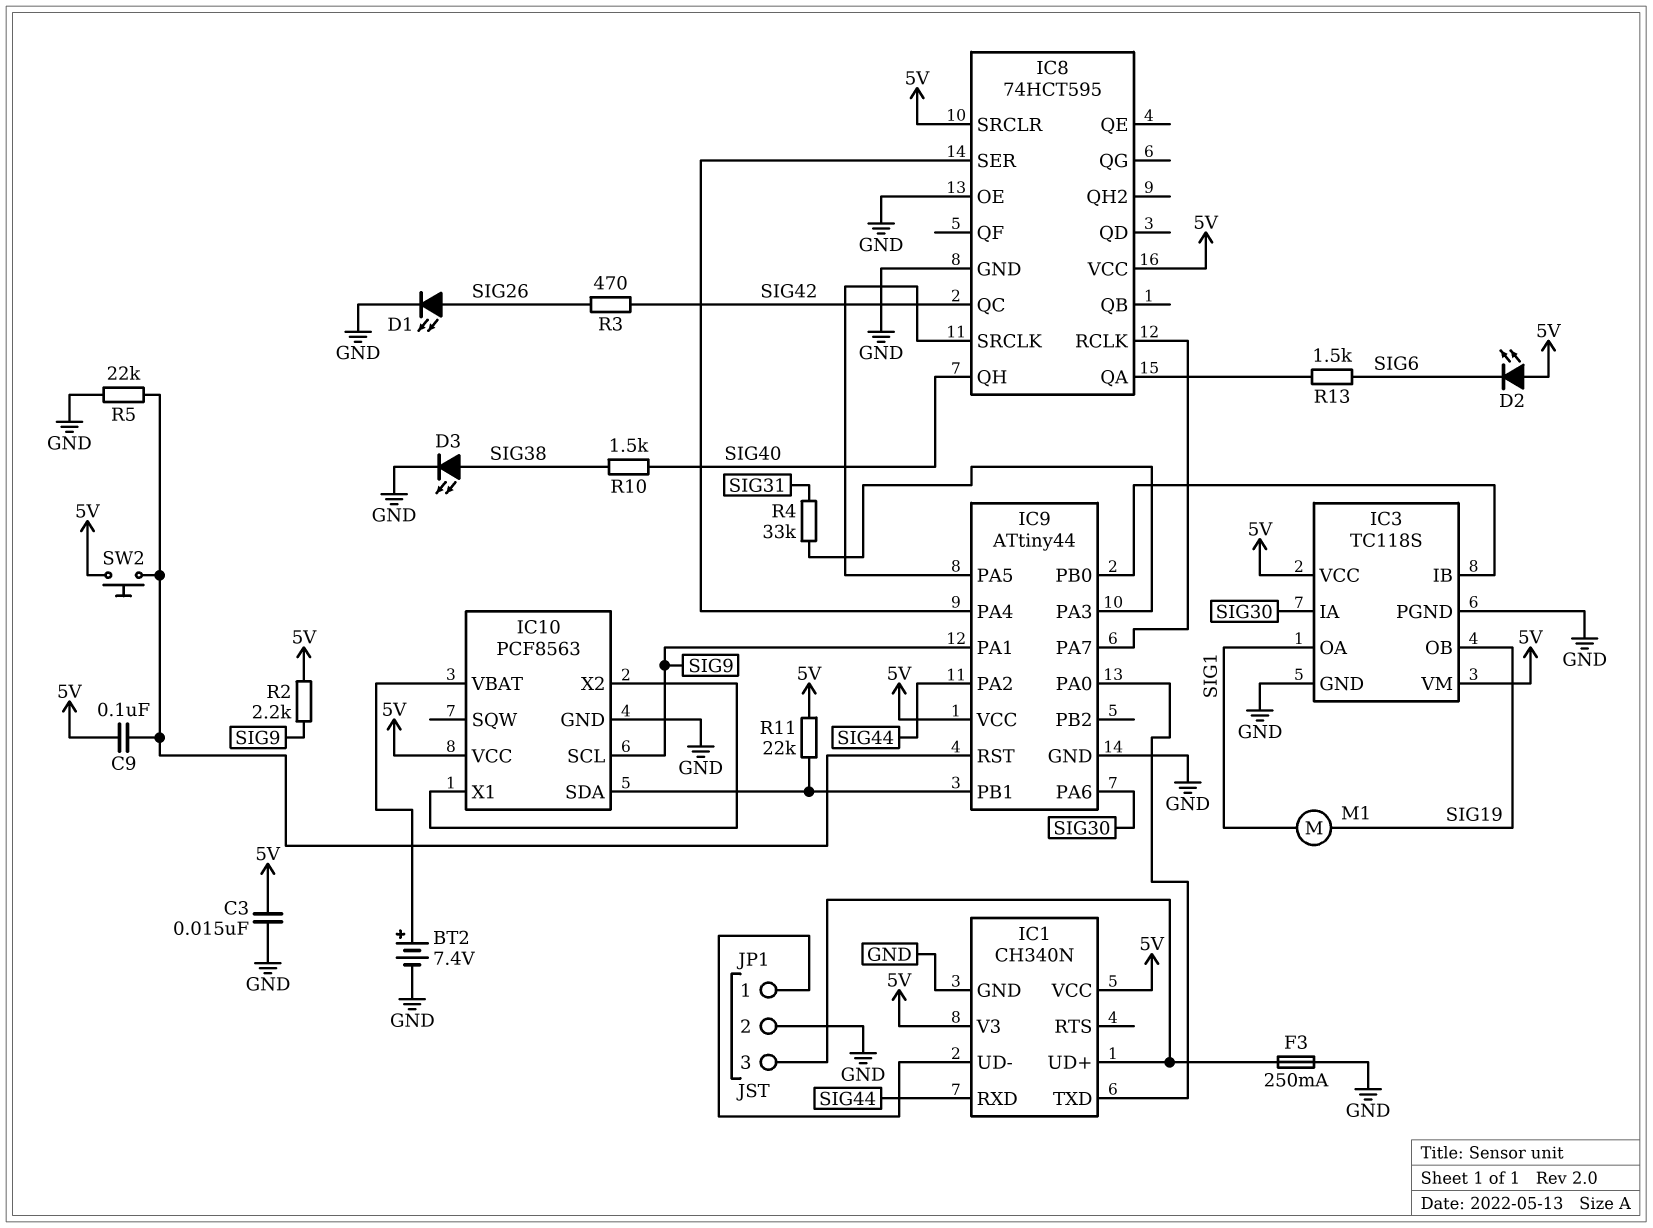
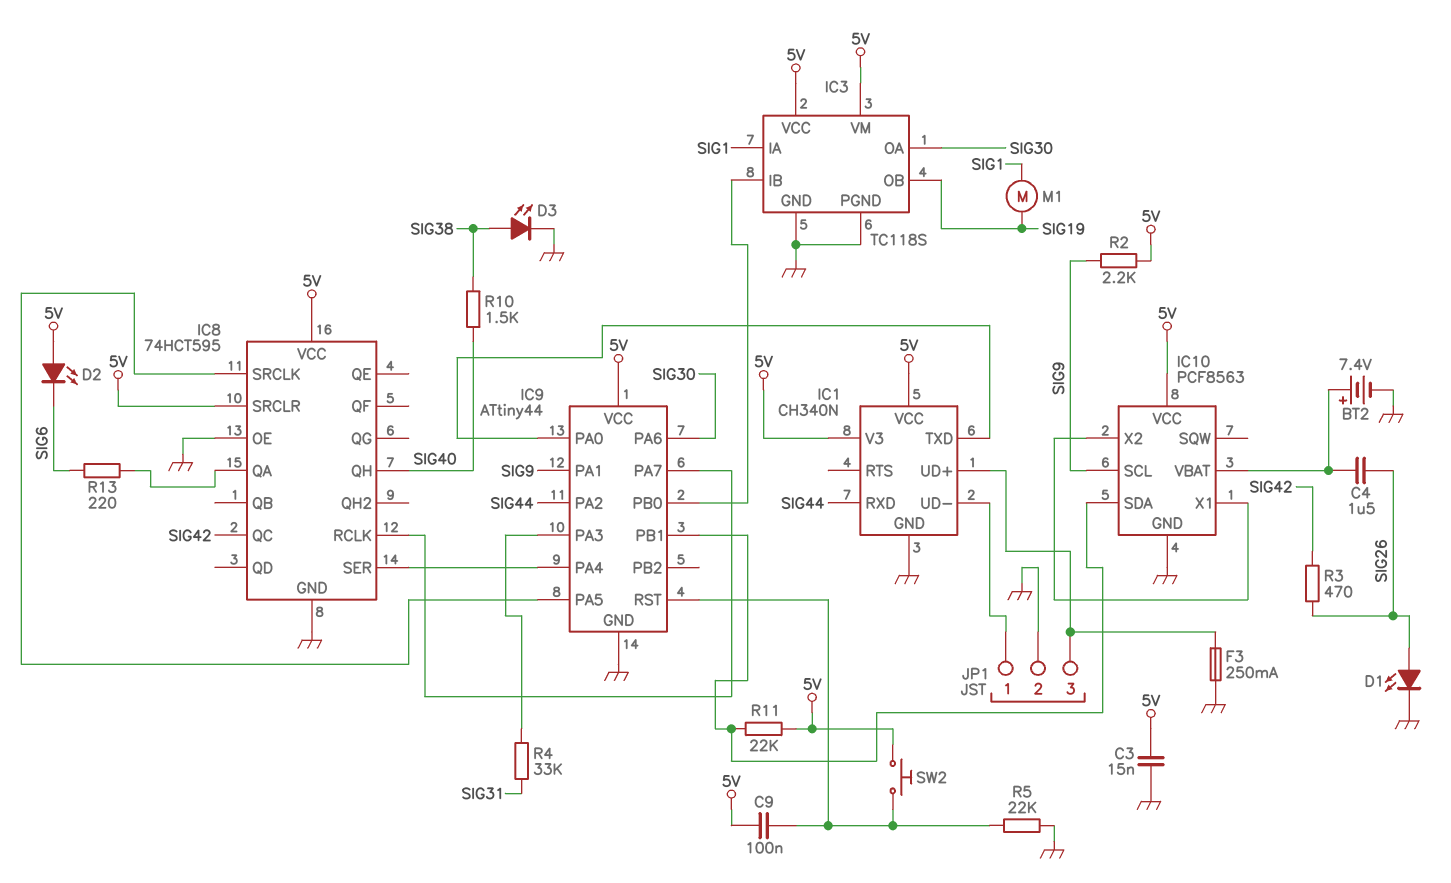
C4: none -> 1.5uF (IC10/VBAT, SIG26)
IC3 pin IA: SIG30 -> SIG1
IC3 pin OA: SIG1 -> SIG30
R13: 1.5k (IC8/QA, SIG6) -> 220 (IC8/QA, SIG6)

